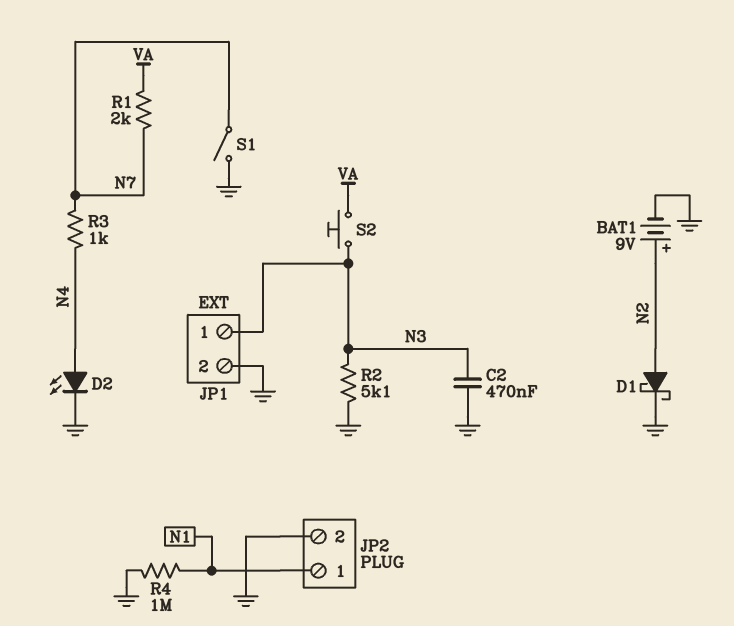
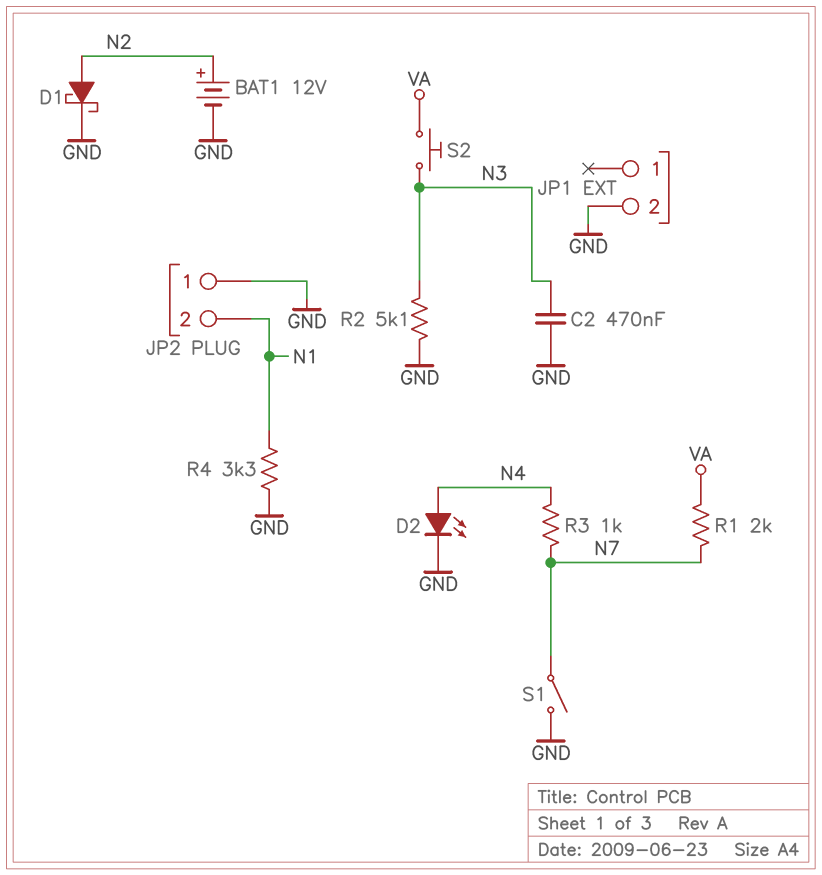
BAT1: 9V (plus N2, minus GND) -> 12V (plus N2, minus GND)
JP1 pin 1: N3 -> none
JP2 pin 1: N1 -> GND
JP2 pin 2: GND -> N1
R4: 1M (GND, N1) -> 3.3k (GND, N1)

